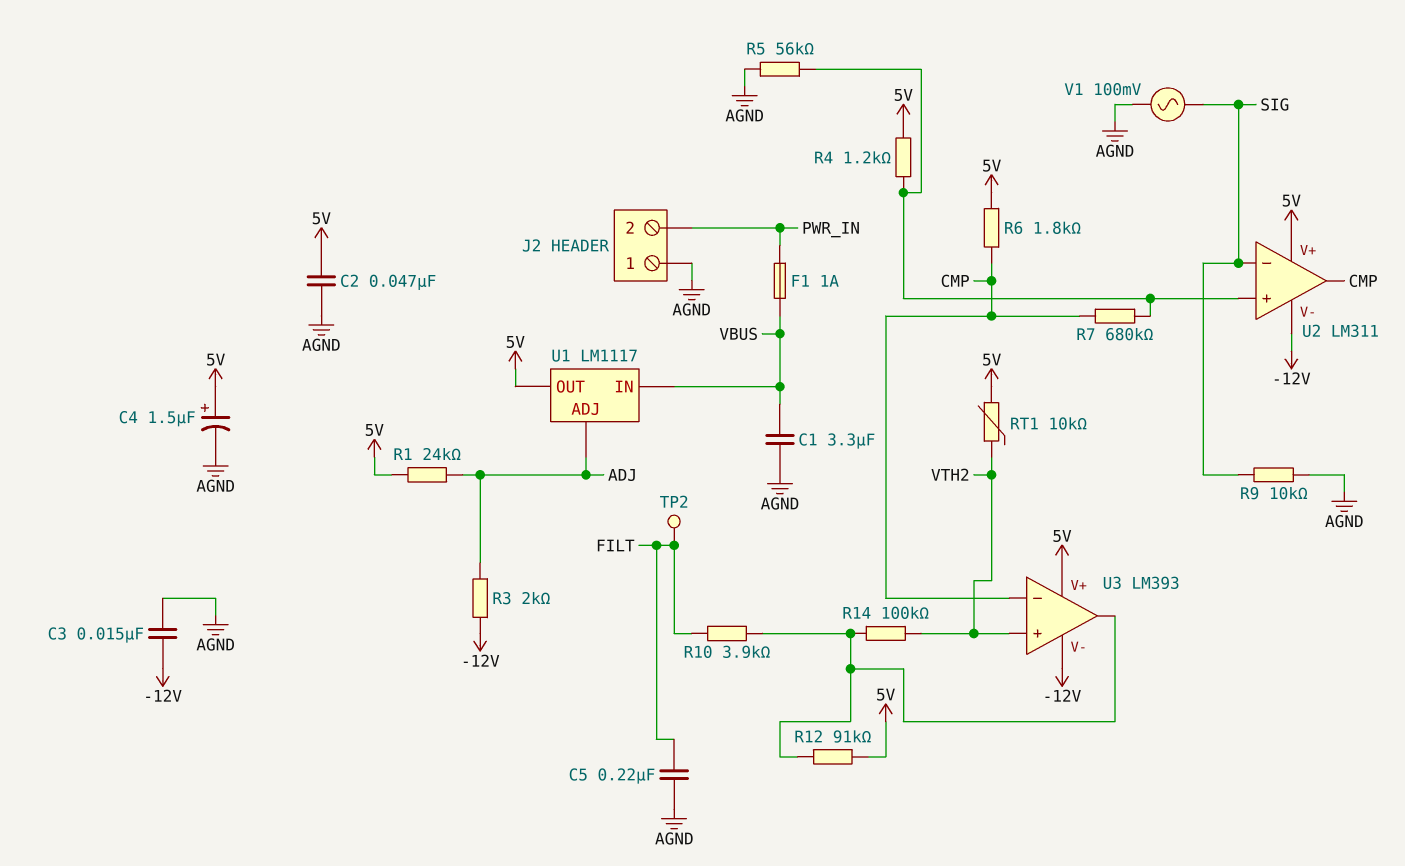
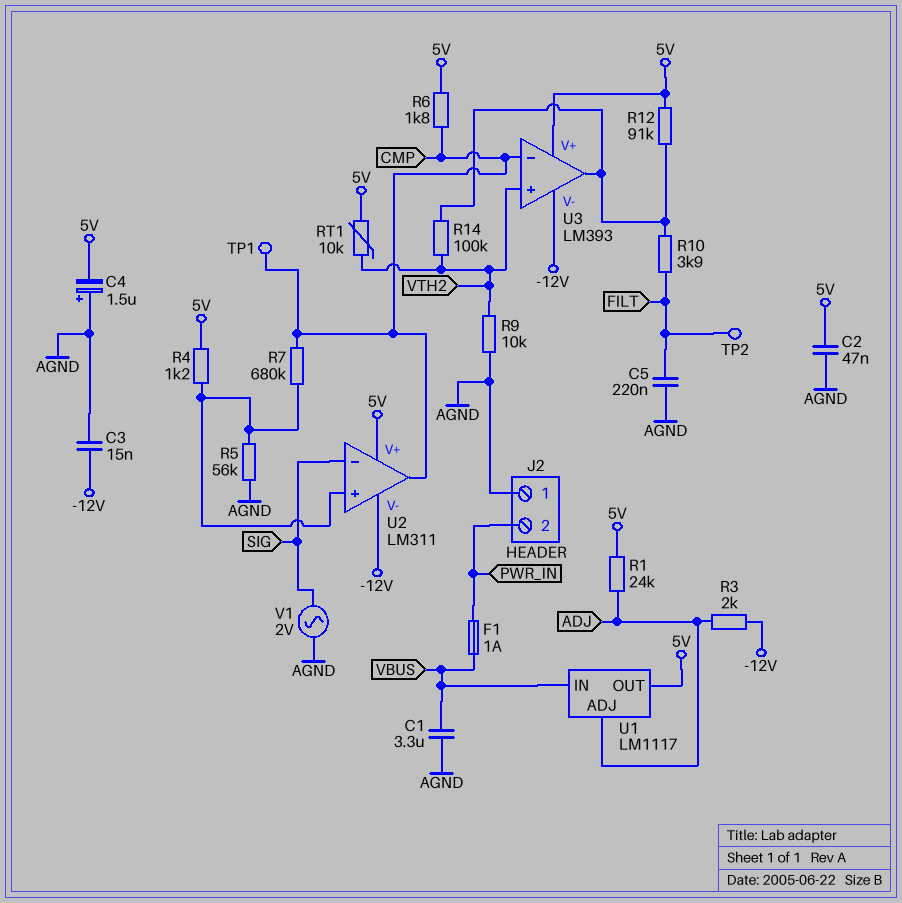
C4: 1.5uF (plus 5V, minus AGND) -> 1.5uF (plus AGND, minus 5V)
R9: 10k (AGND, SIG) -> 10k (AGND, VTH2)
TP1: none -> test point (CMP)
V1: AC 100mV (AGND, SIG) -> AC 2V (AGND, SIG)

